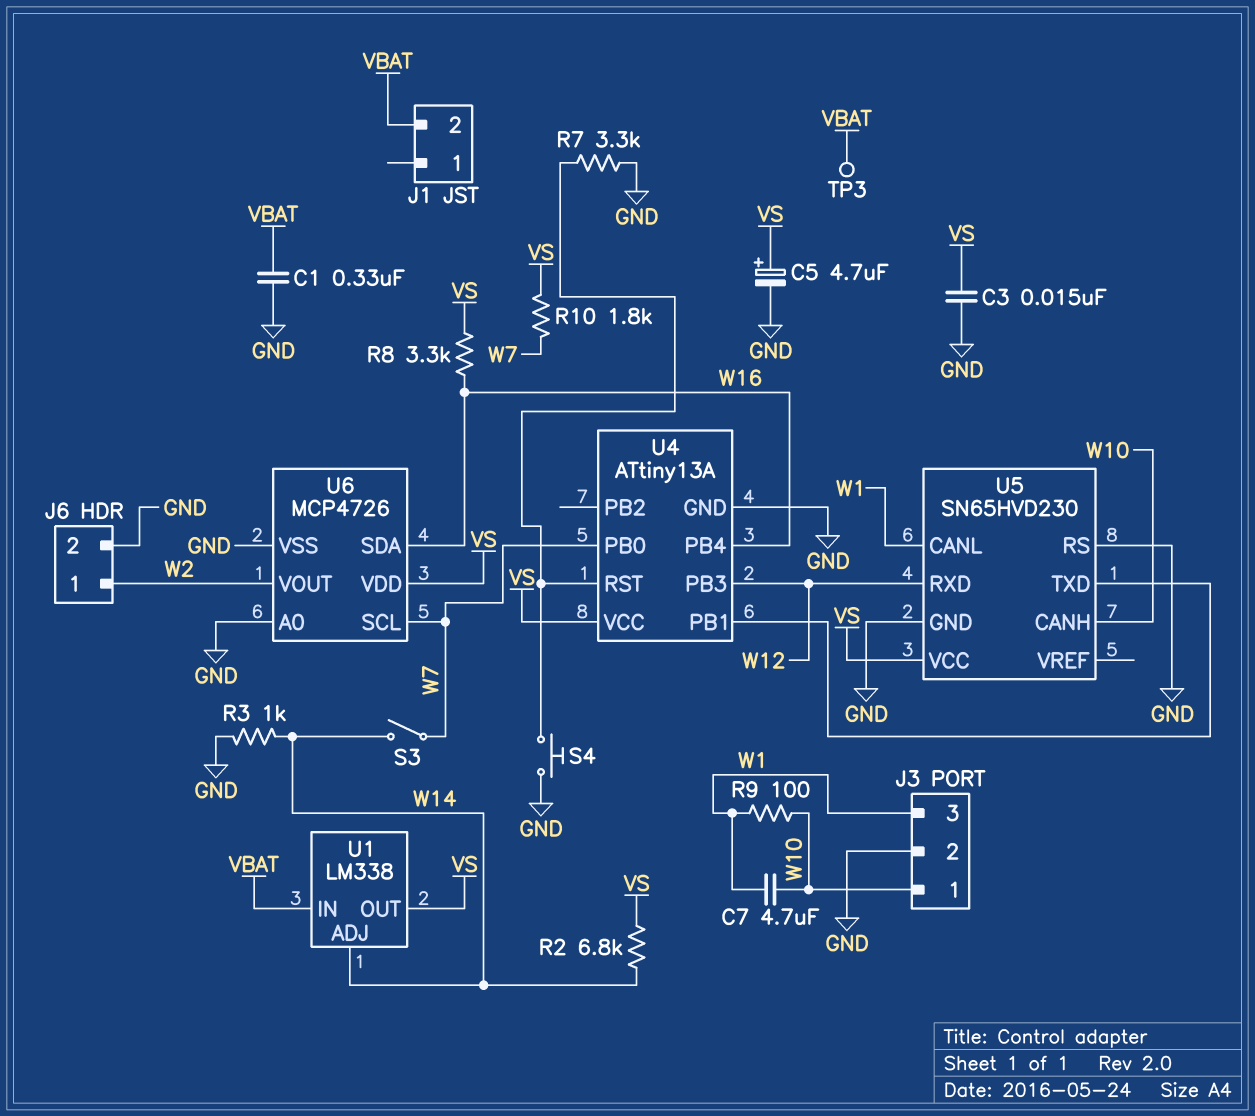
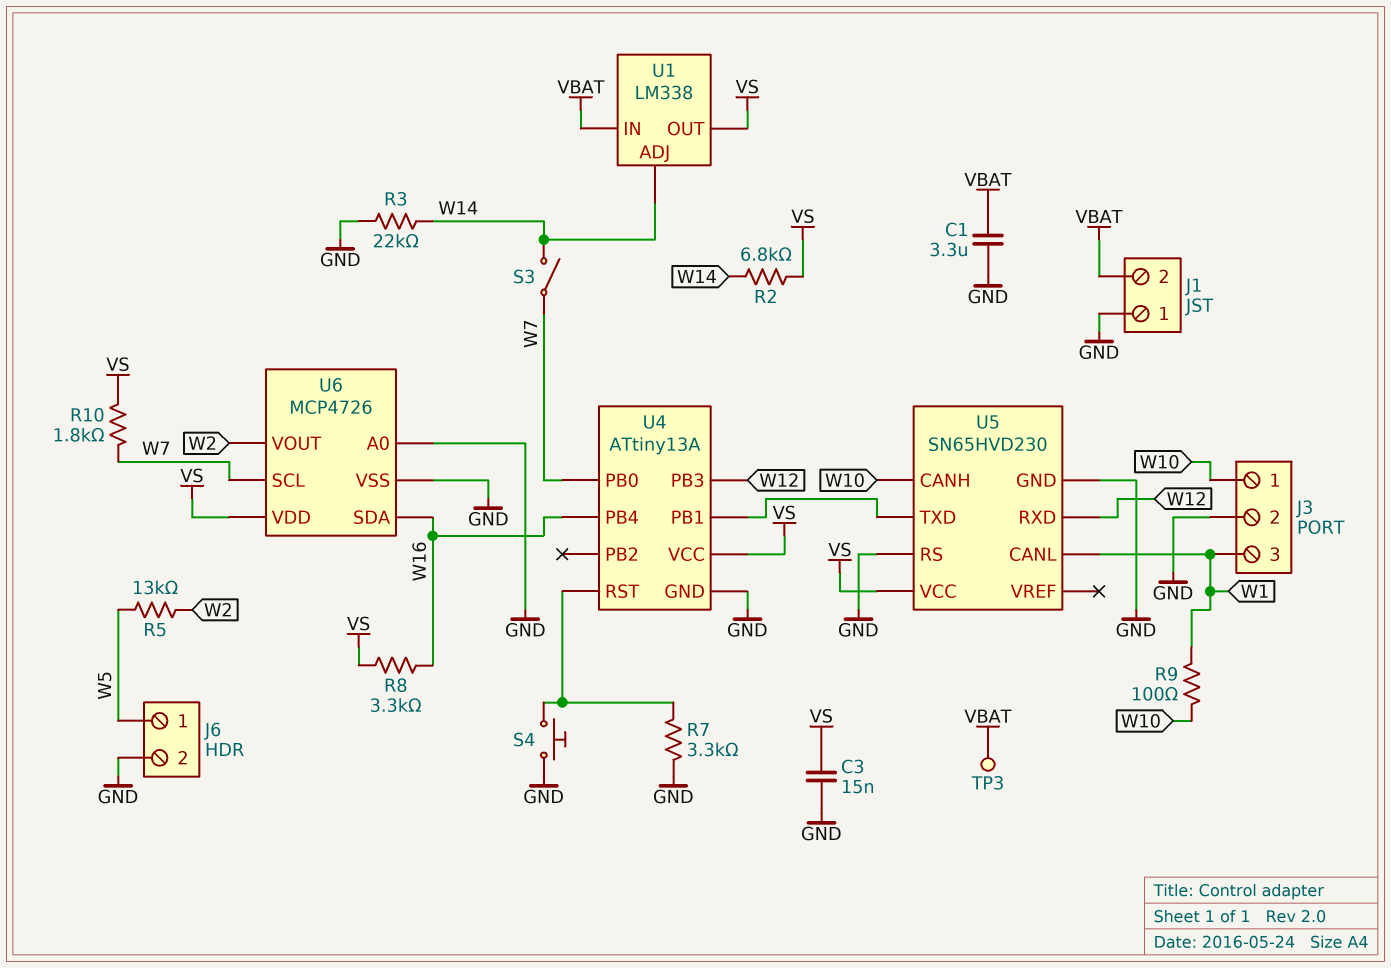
C1: 330nF (GND, VBAT) -> 3.3uF (GND, VBAT)
C5: 4.7uF (plus VS, minus GND) -> none
C7: 4.7uF (W1, W10) -> none
J1 pin 1: none -> GND
J6 pin 1: W2 -> W5
R3: 1k (GND, W14) -> 22k (GND, W14)
R5: none -> 13k (W2, W5)

